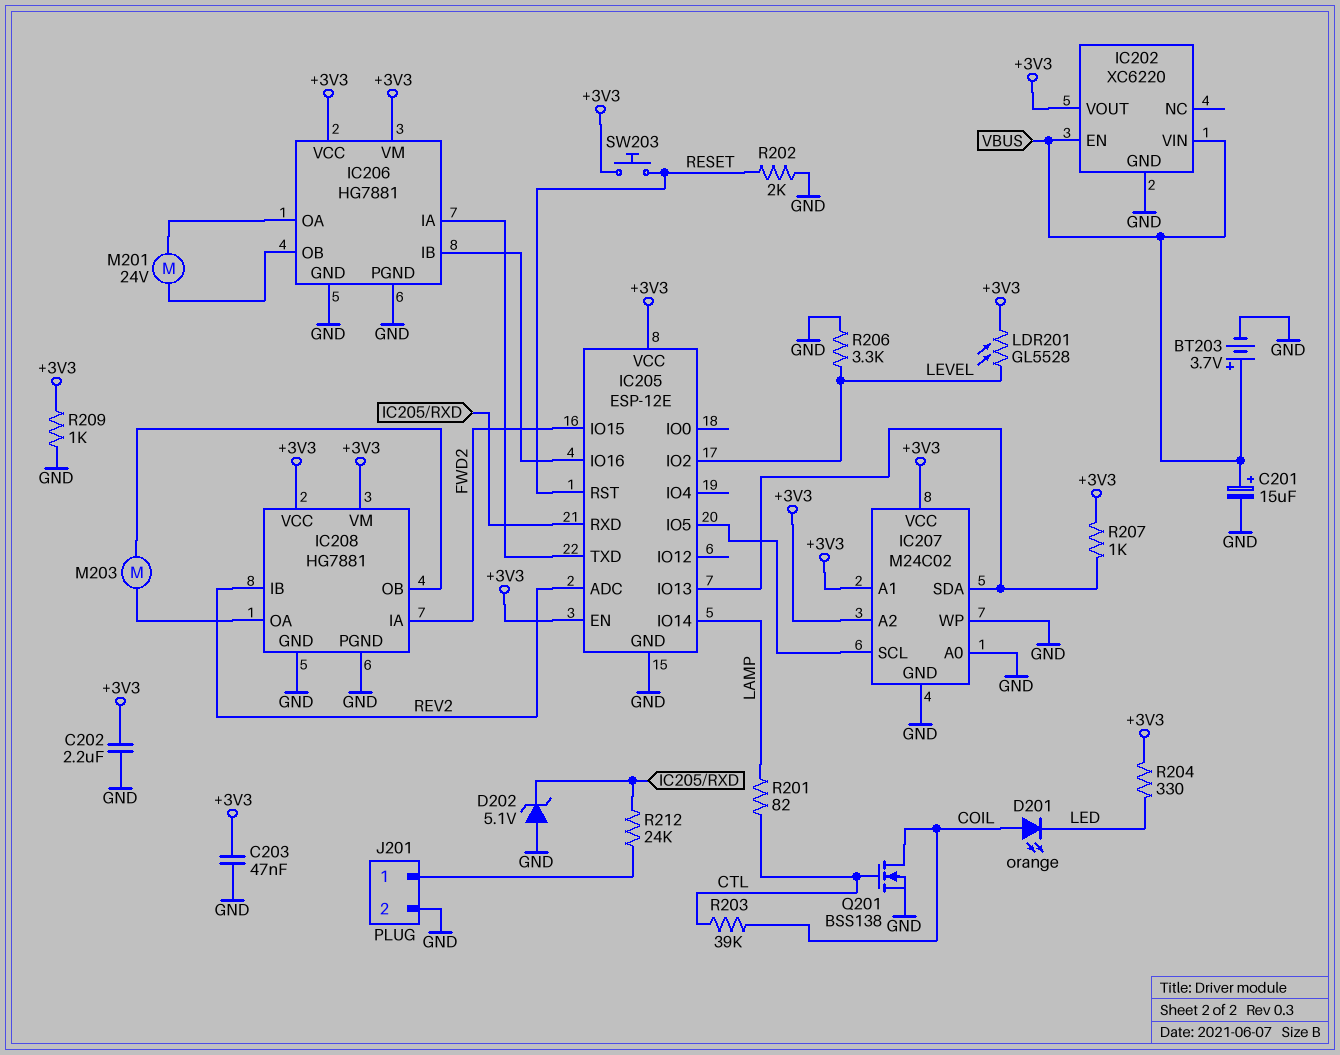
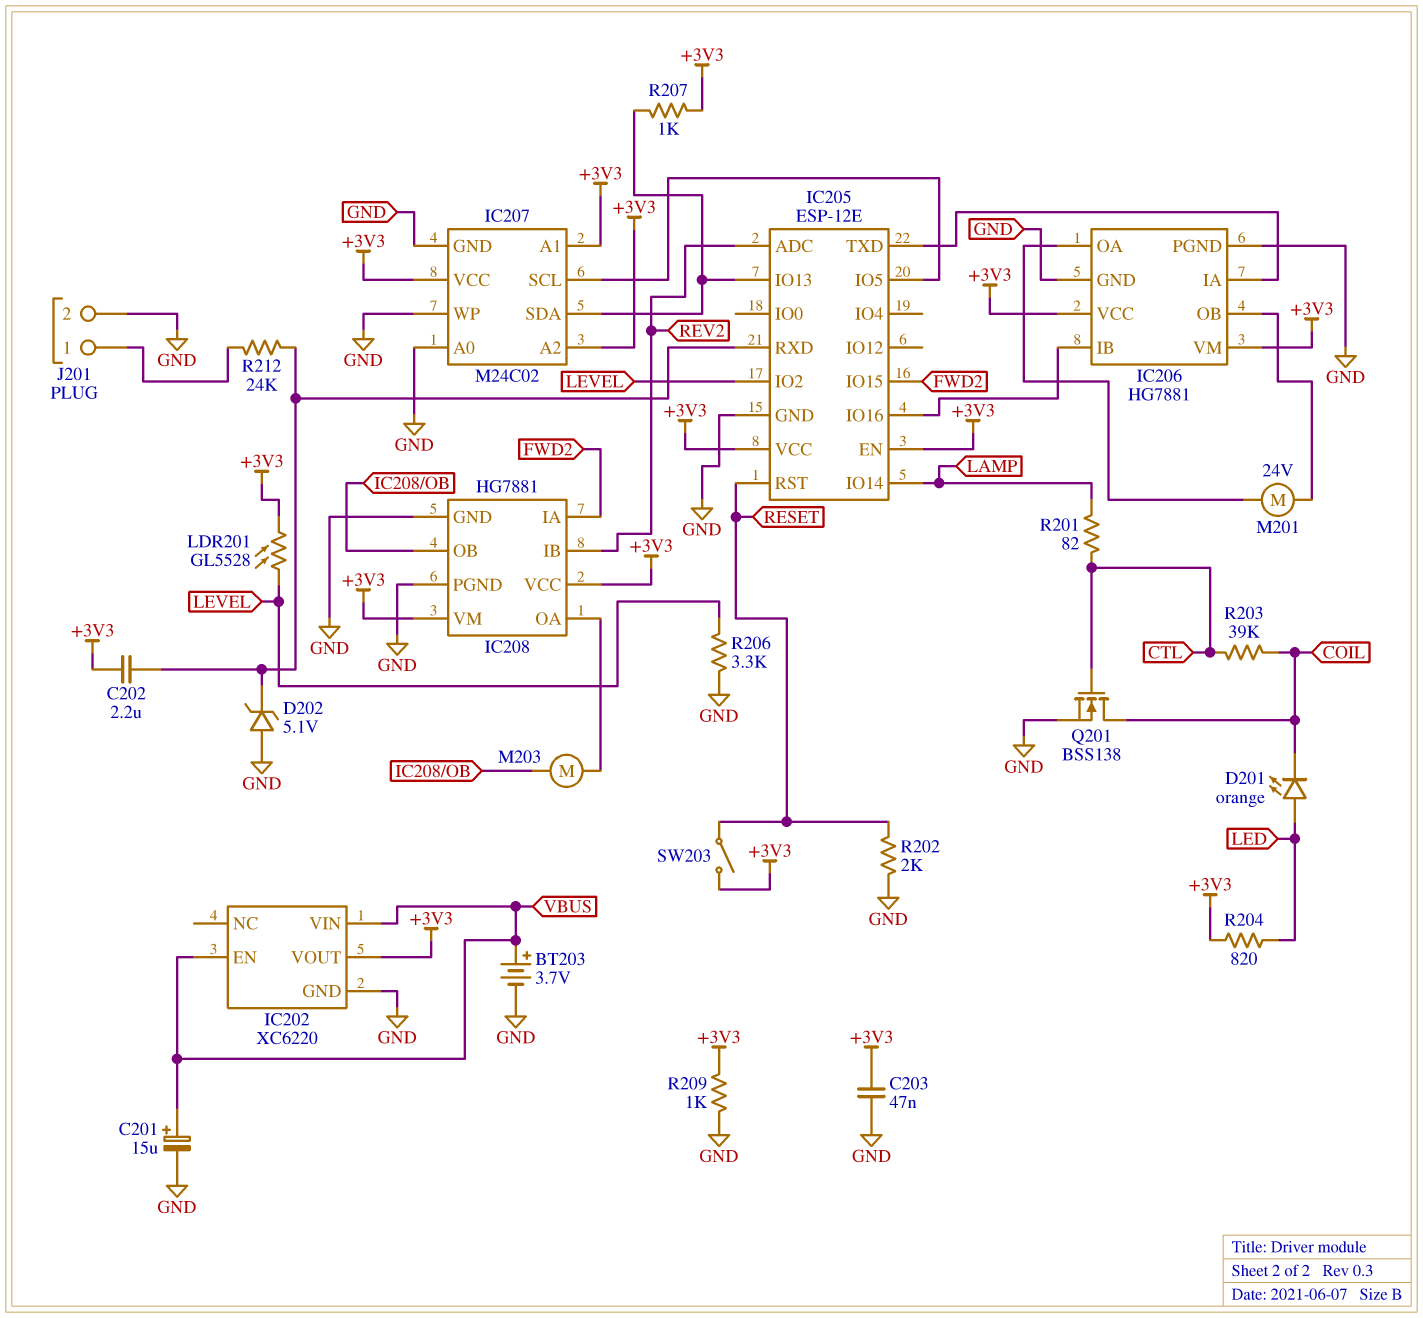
C202: 2.2uF (+3V3, GND) -> 2.2uF (+3V3, IC205/RXD)
D201: LED orange (A COIL, K LED) -> LED orange (A LED, K COIL)
R204: 330 (+3V3, LED) -> 820 (+3V3, LED)
SW203: button (+3V3, RESET) -> switch (+3V3, RESET)

